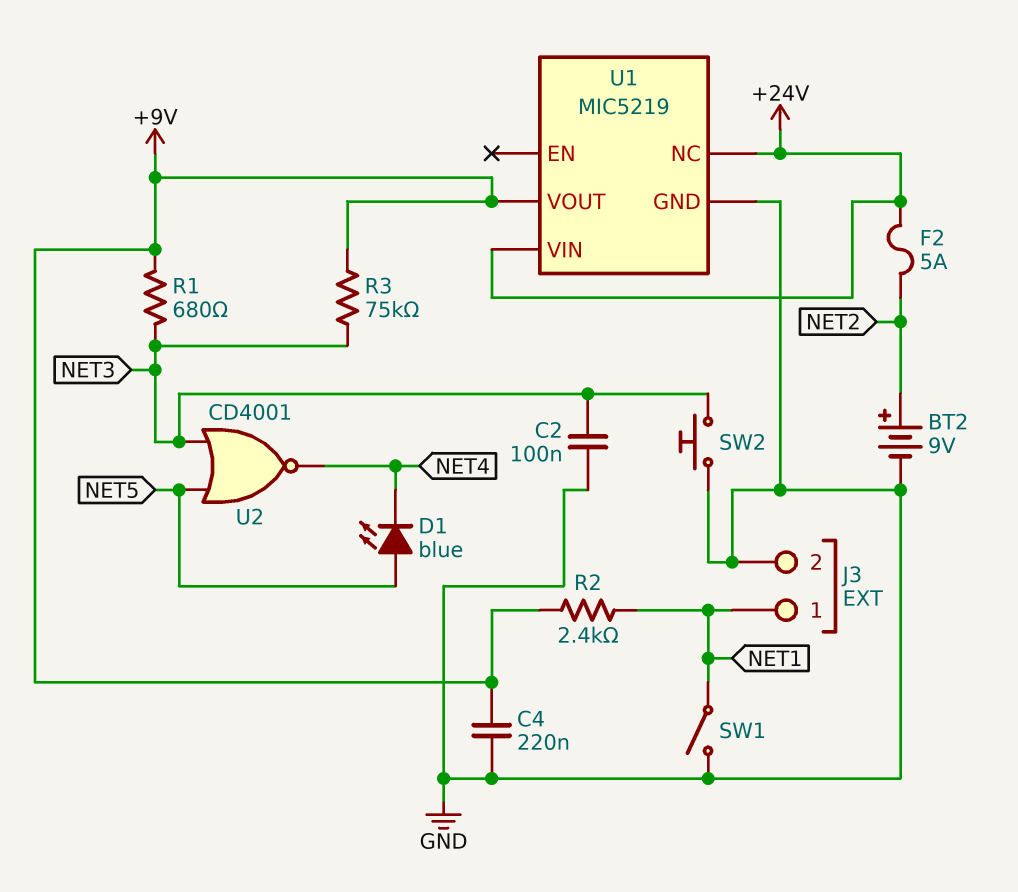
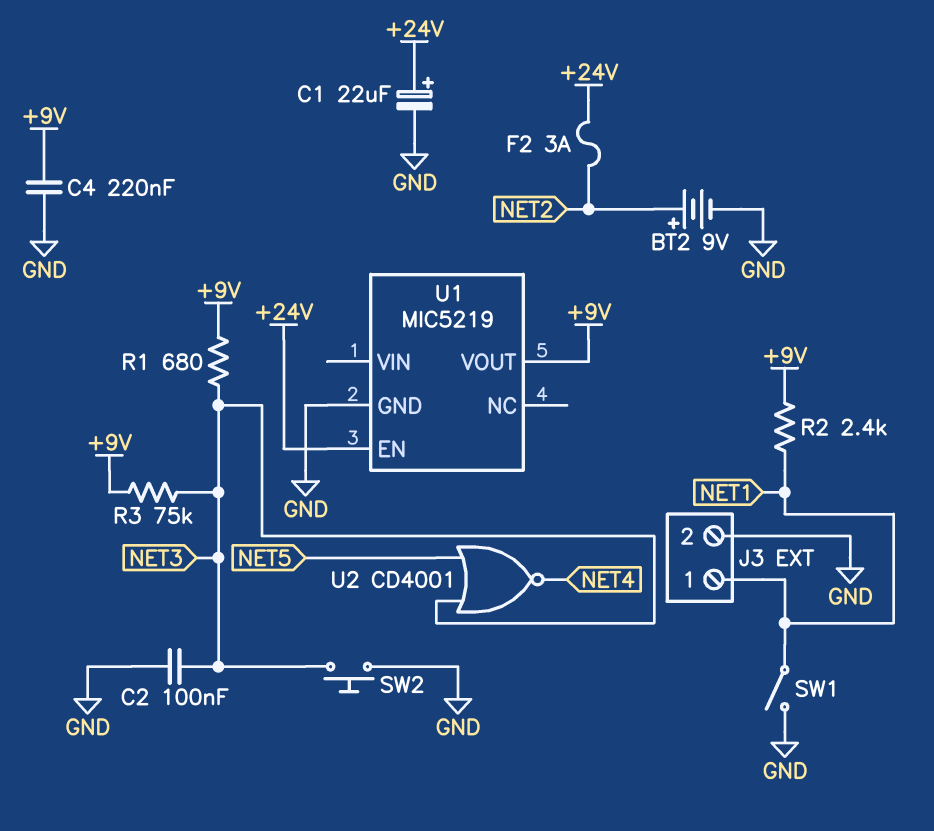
C1: none -> 22uF (plus +24V, minus GND)
D1: LED blue (A NET5, K NET4) -> none
F2: 5A (+24V, NET2) -> 3A (+24V, NET2)
U1 pin EN: none -> +24V
U1 pin NC: +24V -> none
U1 pin VIN: +24V -> none

